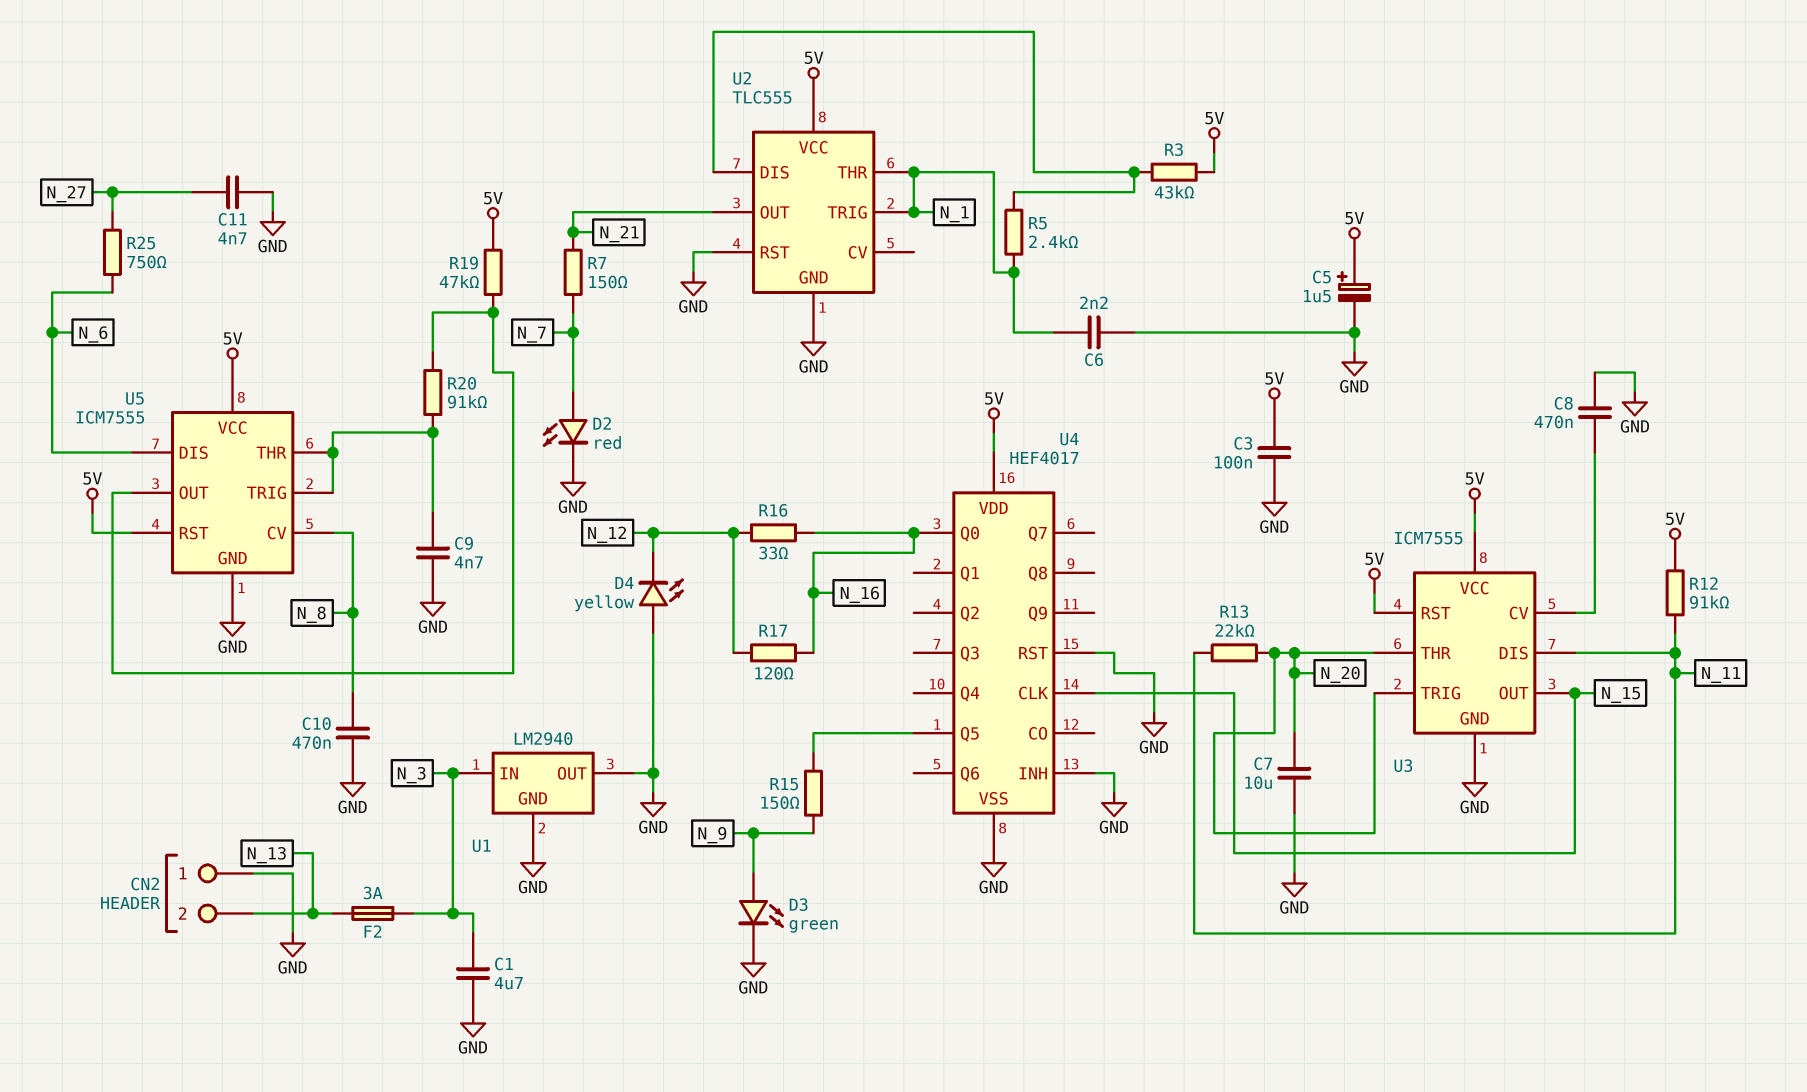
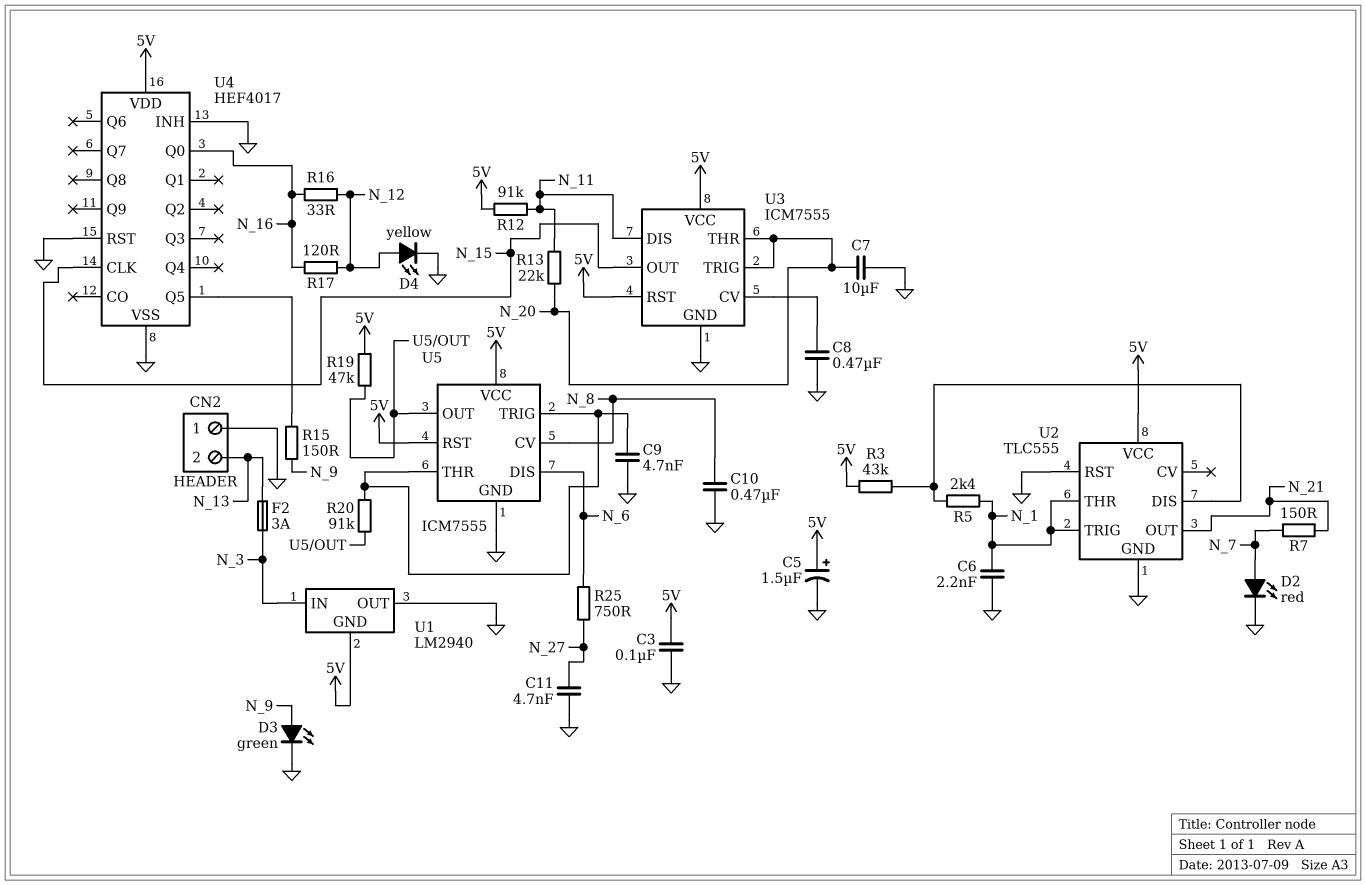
C1: 4.7uF (GND, N_3) -> none
D4: LED yellow (A GND, K N_12) -> LED yellow (A N_12, K GND)
U1 pin GND: GND -> 5V

